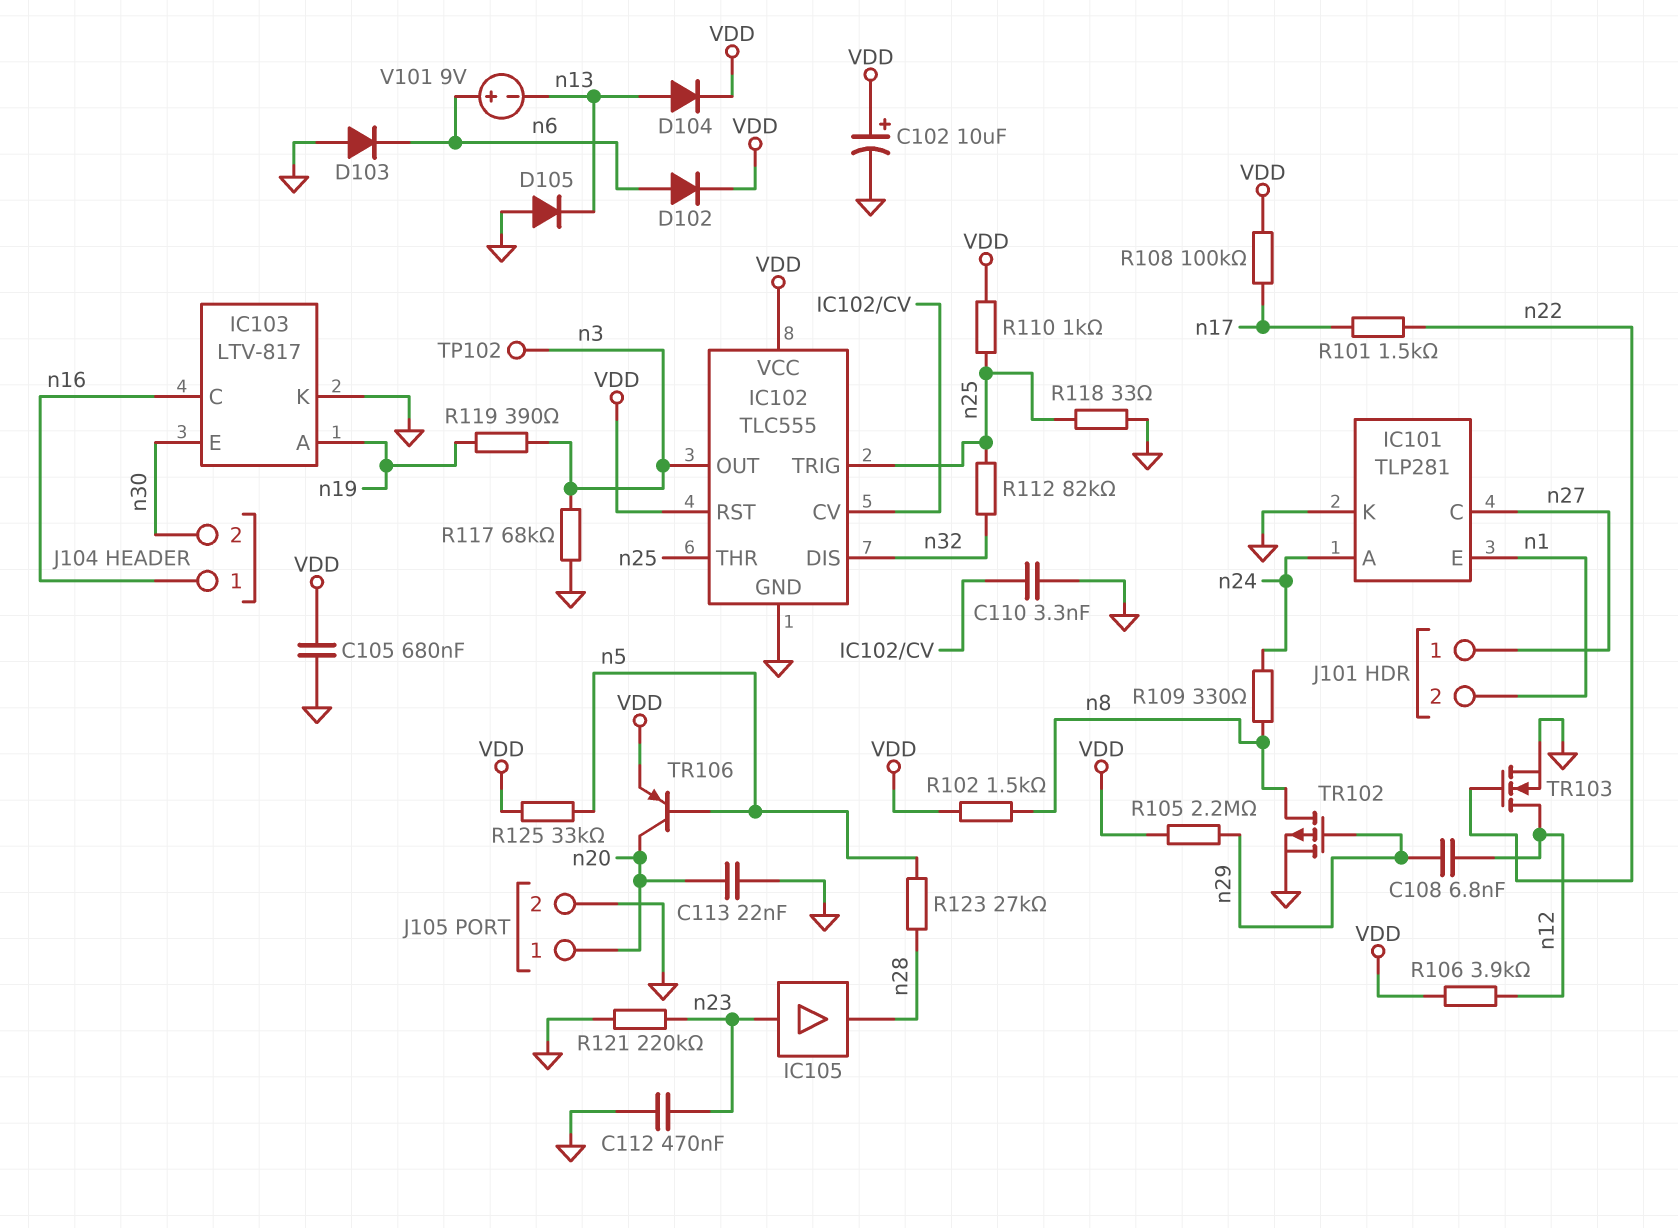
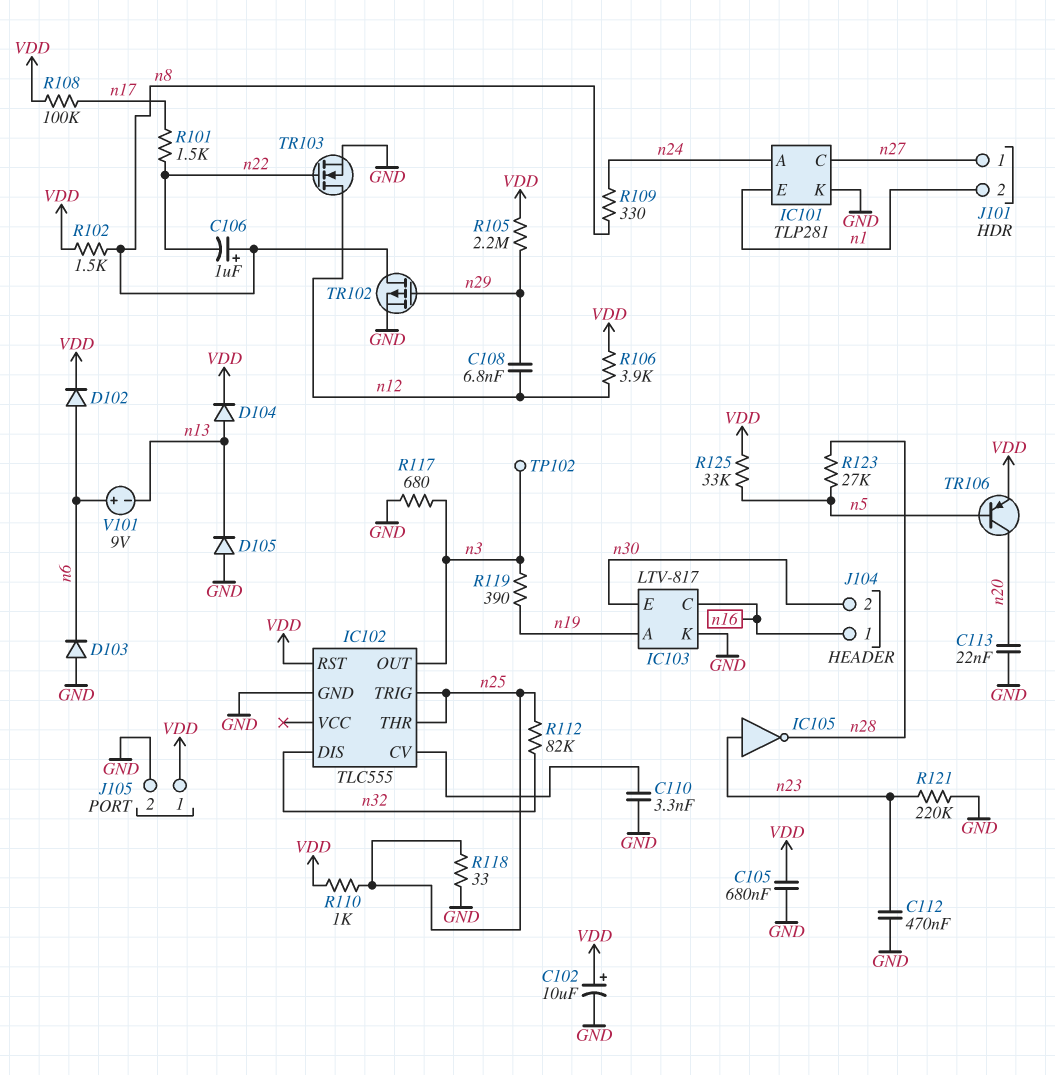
C106: none -> 1uF (plus n8, minus n22)
IC102 pin VCC: VDD -> none
IC105: buffer (in n23, out n28) -> NOT (in n23, out n28)
J105 pin 1: n20 -> VDD
R117: 68k (GND, n3) -> 680 (GND, n3)

